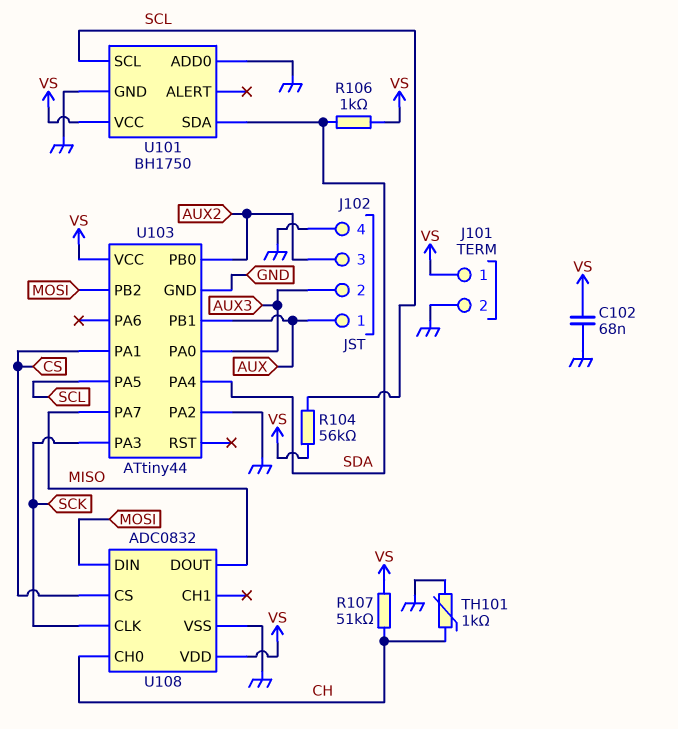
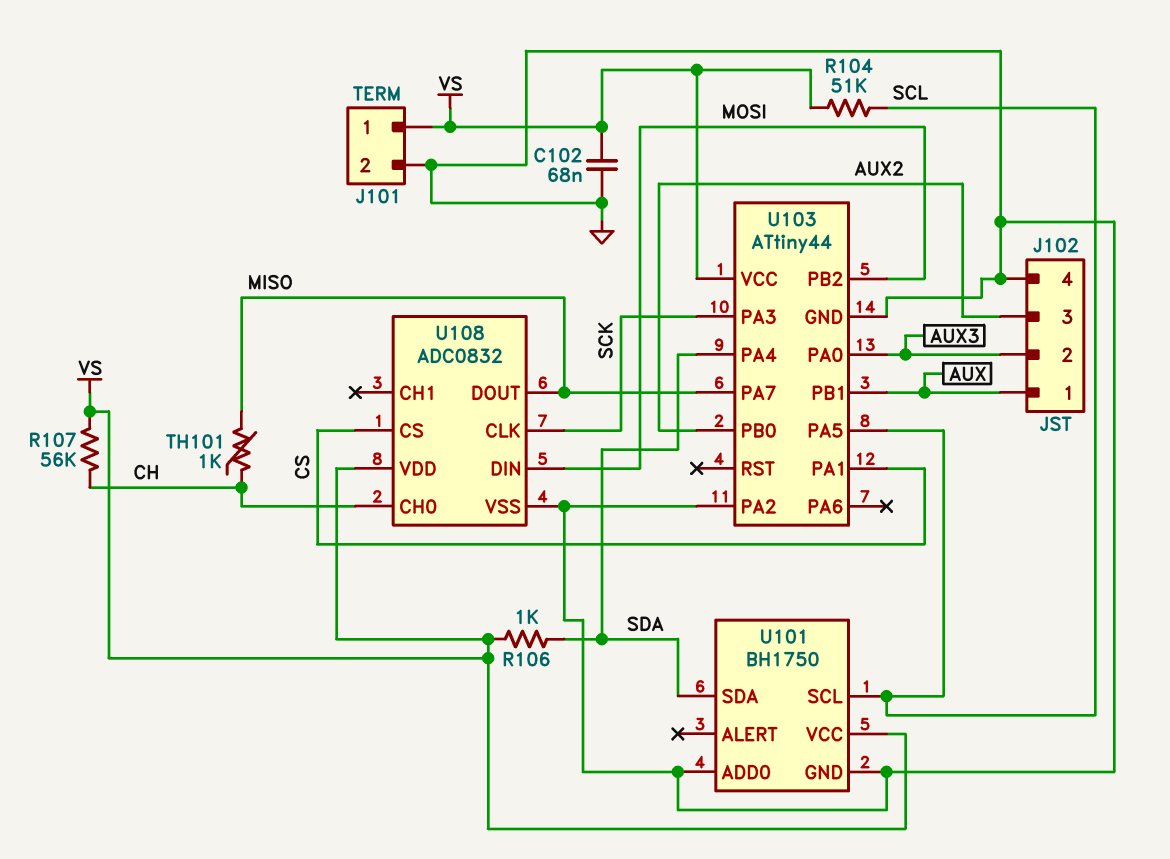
R104: 56k (SCL, VS) -> 51k (SCL, VS)
R107: 51k (CH, VS) -> 56k (CH, VS)
TH101: 1k (CH, GND) -> 1k (CH, MISO)

